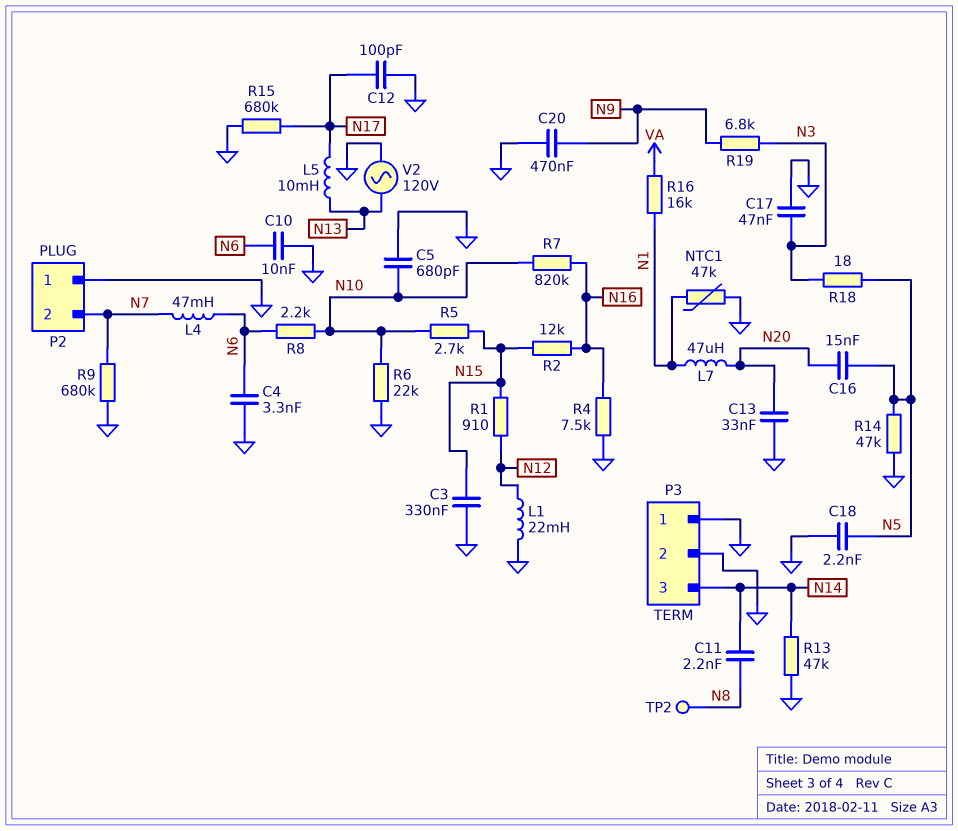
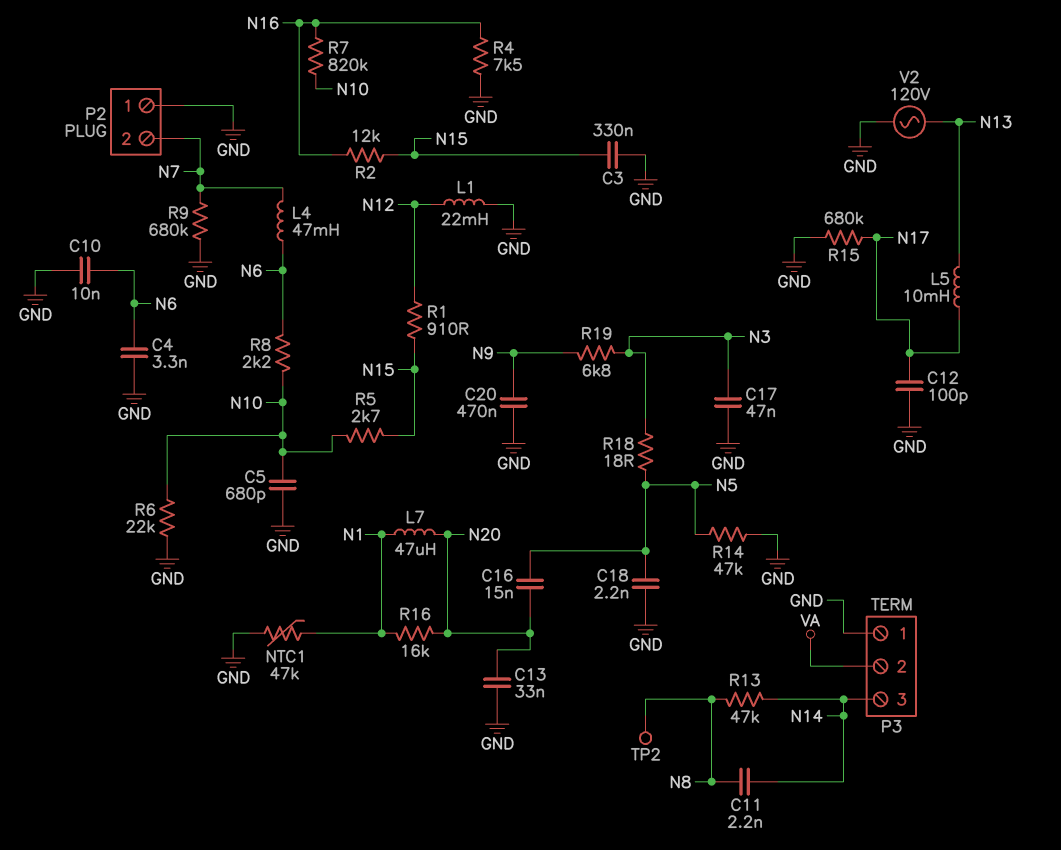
P3 pin 2: GND -> VA
R13: 47k (GND, N14) -> 47k (N8, N14)
R16: 16k (N1, VA) -> 16k (N1, N20)

